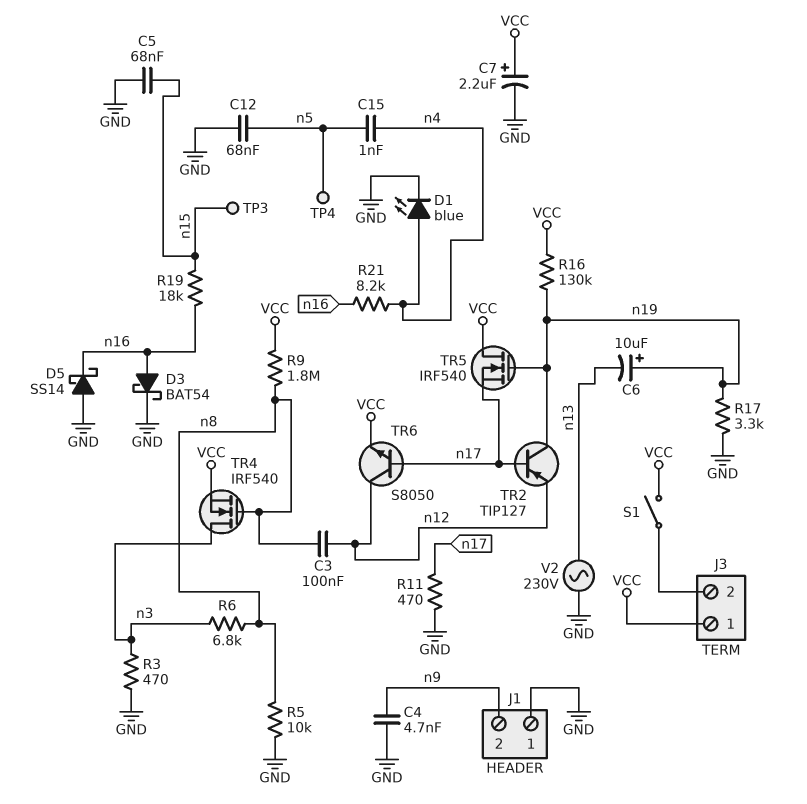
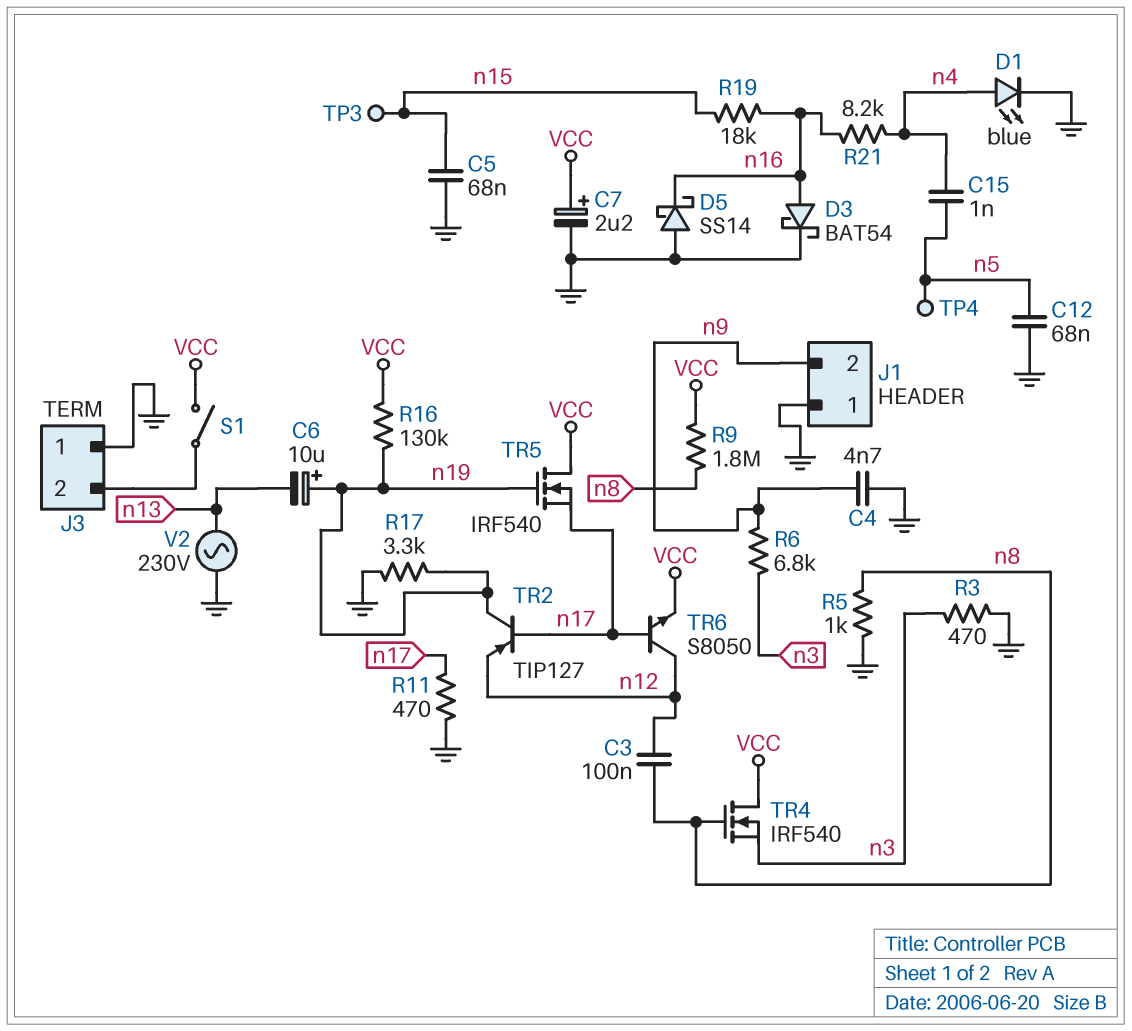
J3 pin 1: VCC -> GND
R5: 10k (GND, n8) -> 1k (GND, n8)
R6: 6.8k (n3, n8) -> 6.8k (n3, n9)
TR4: NMOS IRF540 (G n8, D n3, S VCC) -> NMOS IRF540 (G n8, D VCC, S n3)

